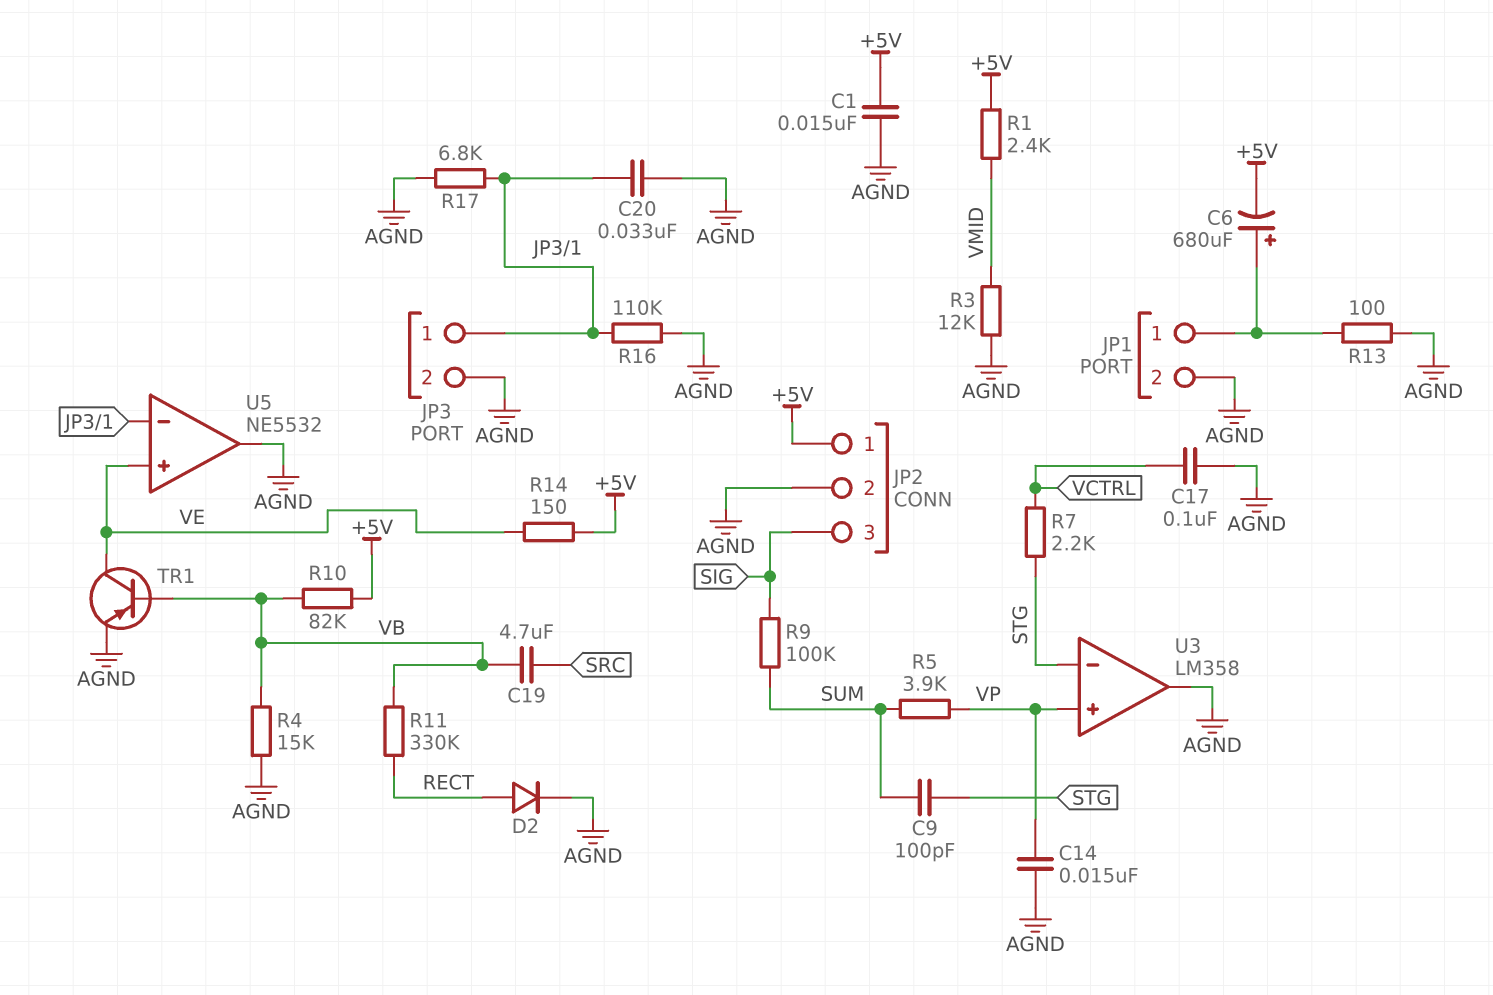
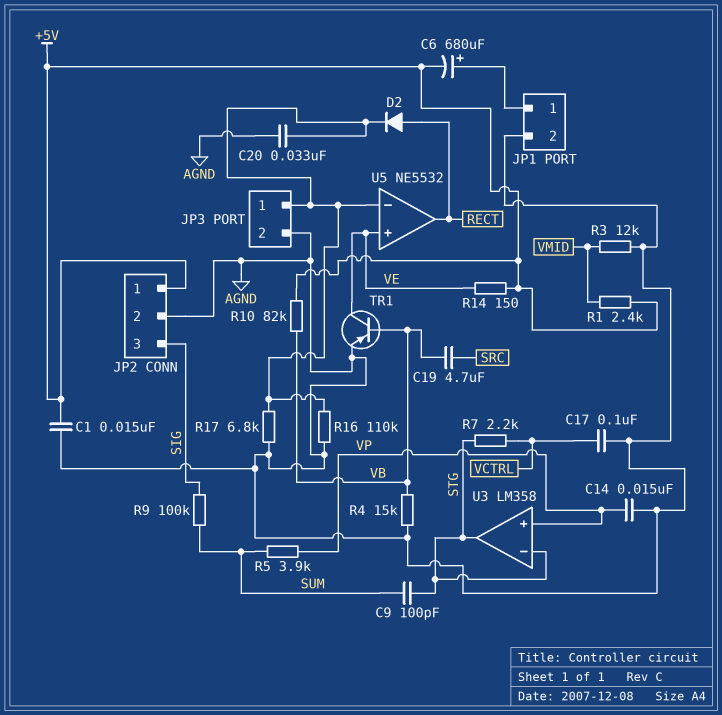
D2: diode (A RECT, K AGND) -> diode (A RECT, K JP3/1)
R11: 330k (RECT, VB) -> none
R13: 100 (AGND, JP1/1) -> none
U3 pin out: AGND -> STG
U5 pin out: AGND -> RECT

